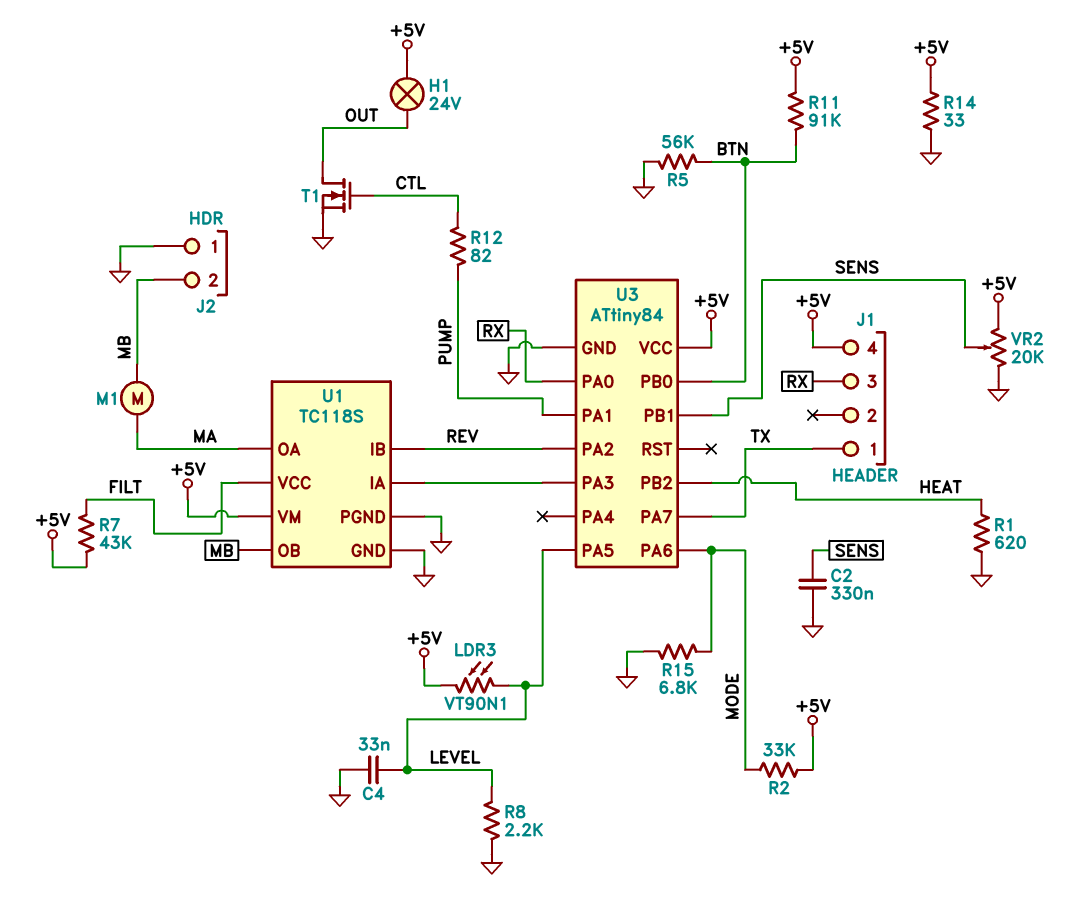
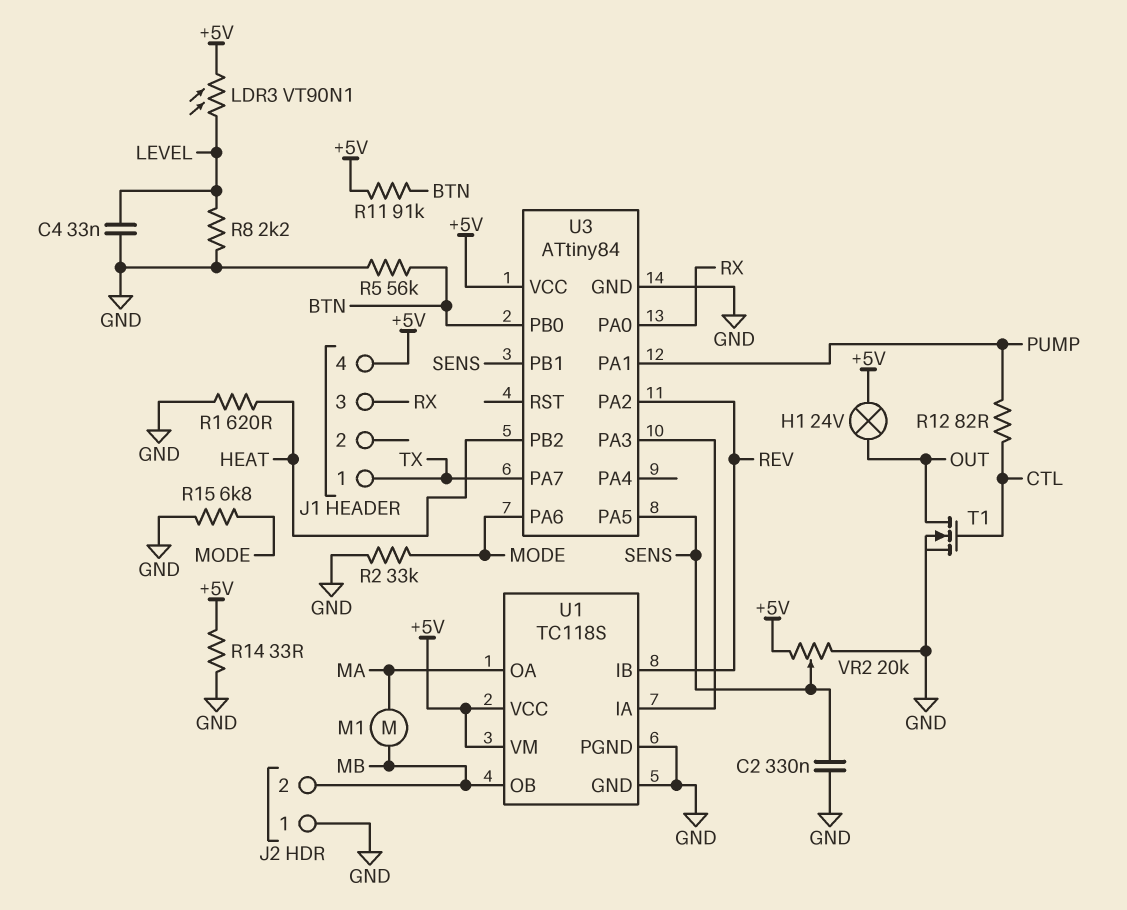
R2: 33k (+5V, MODE) -> 33k (GND, MODE)
R7: 43k (+5V, FILT) -> none
U1 pin VCC: FILT -> +5V
U3 pin PA5: LEVEL -> SENS

